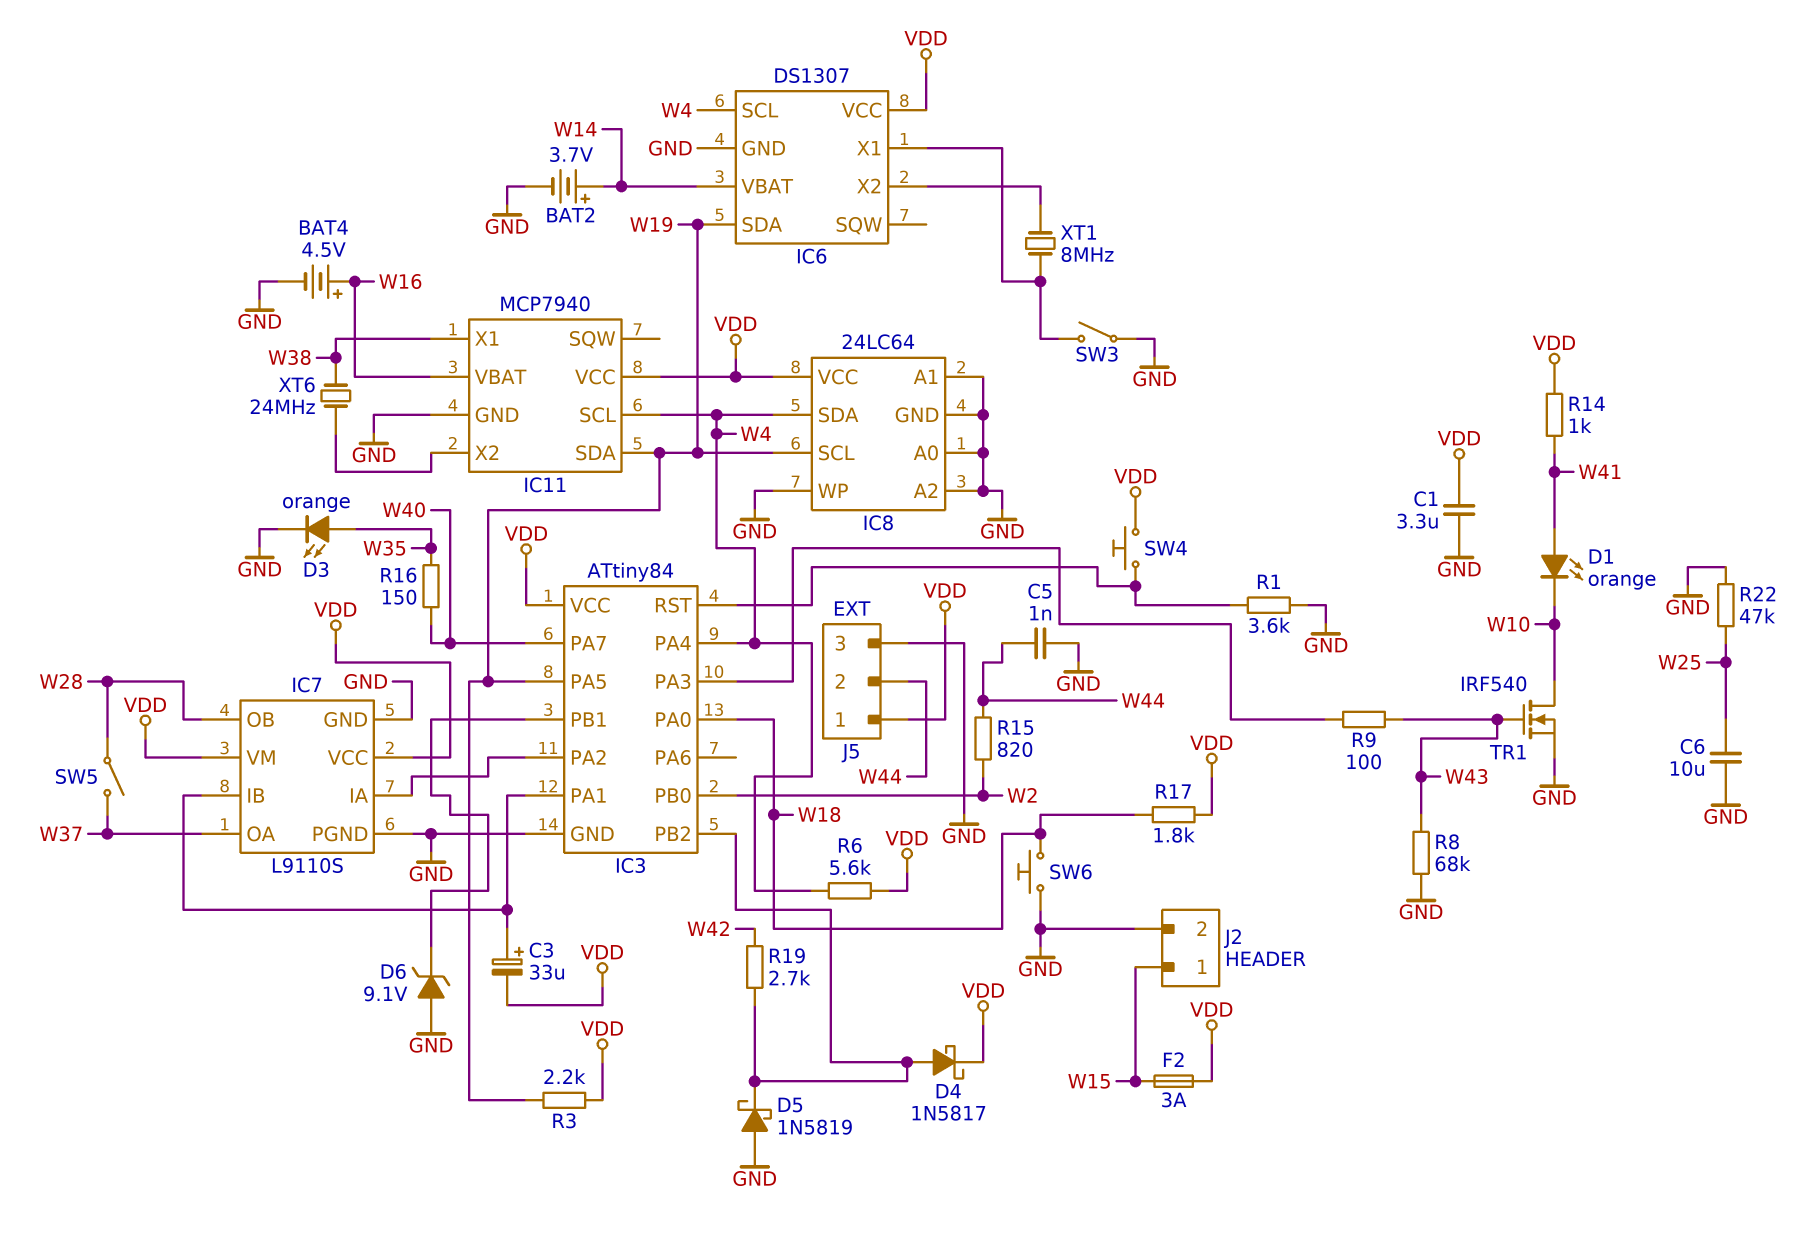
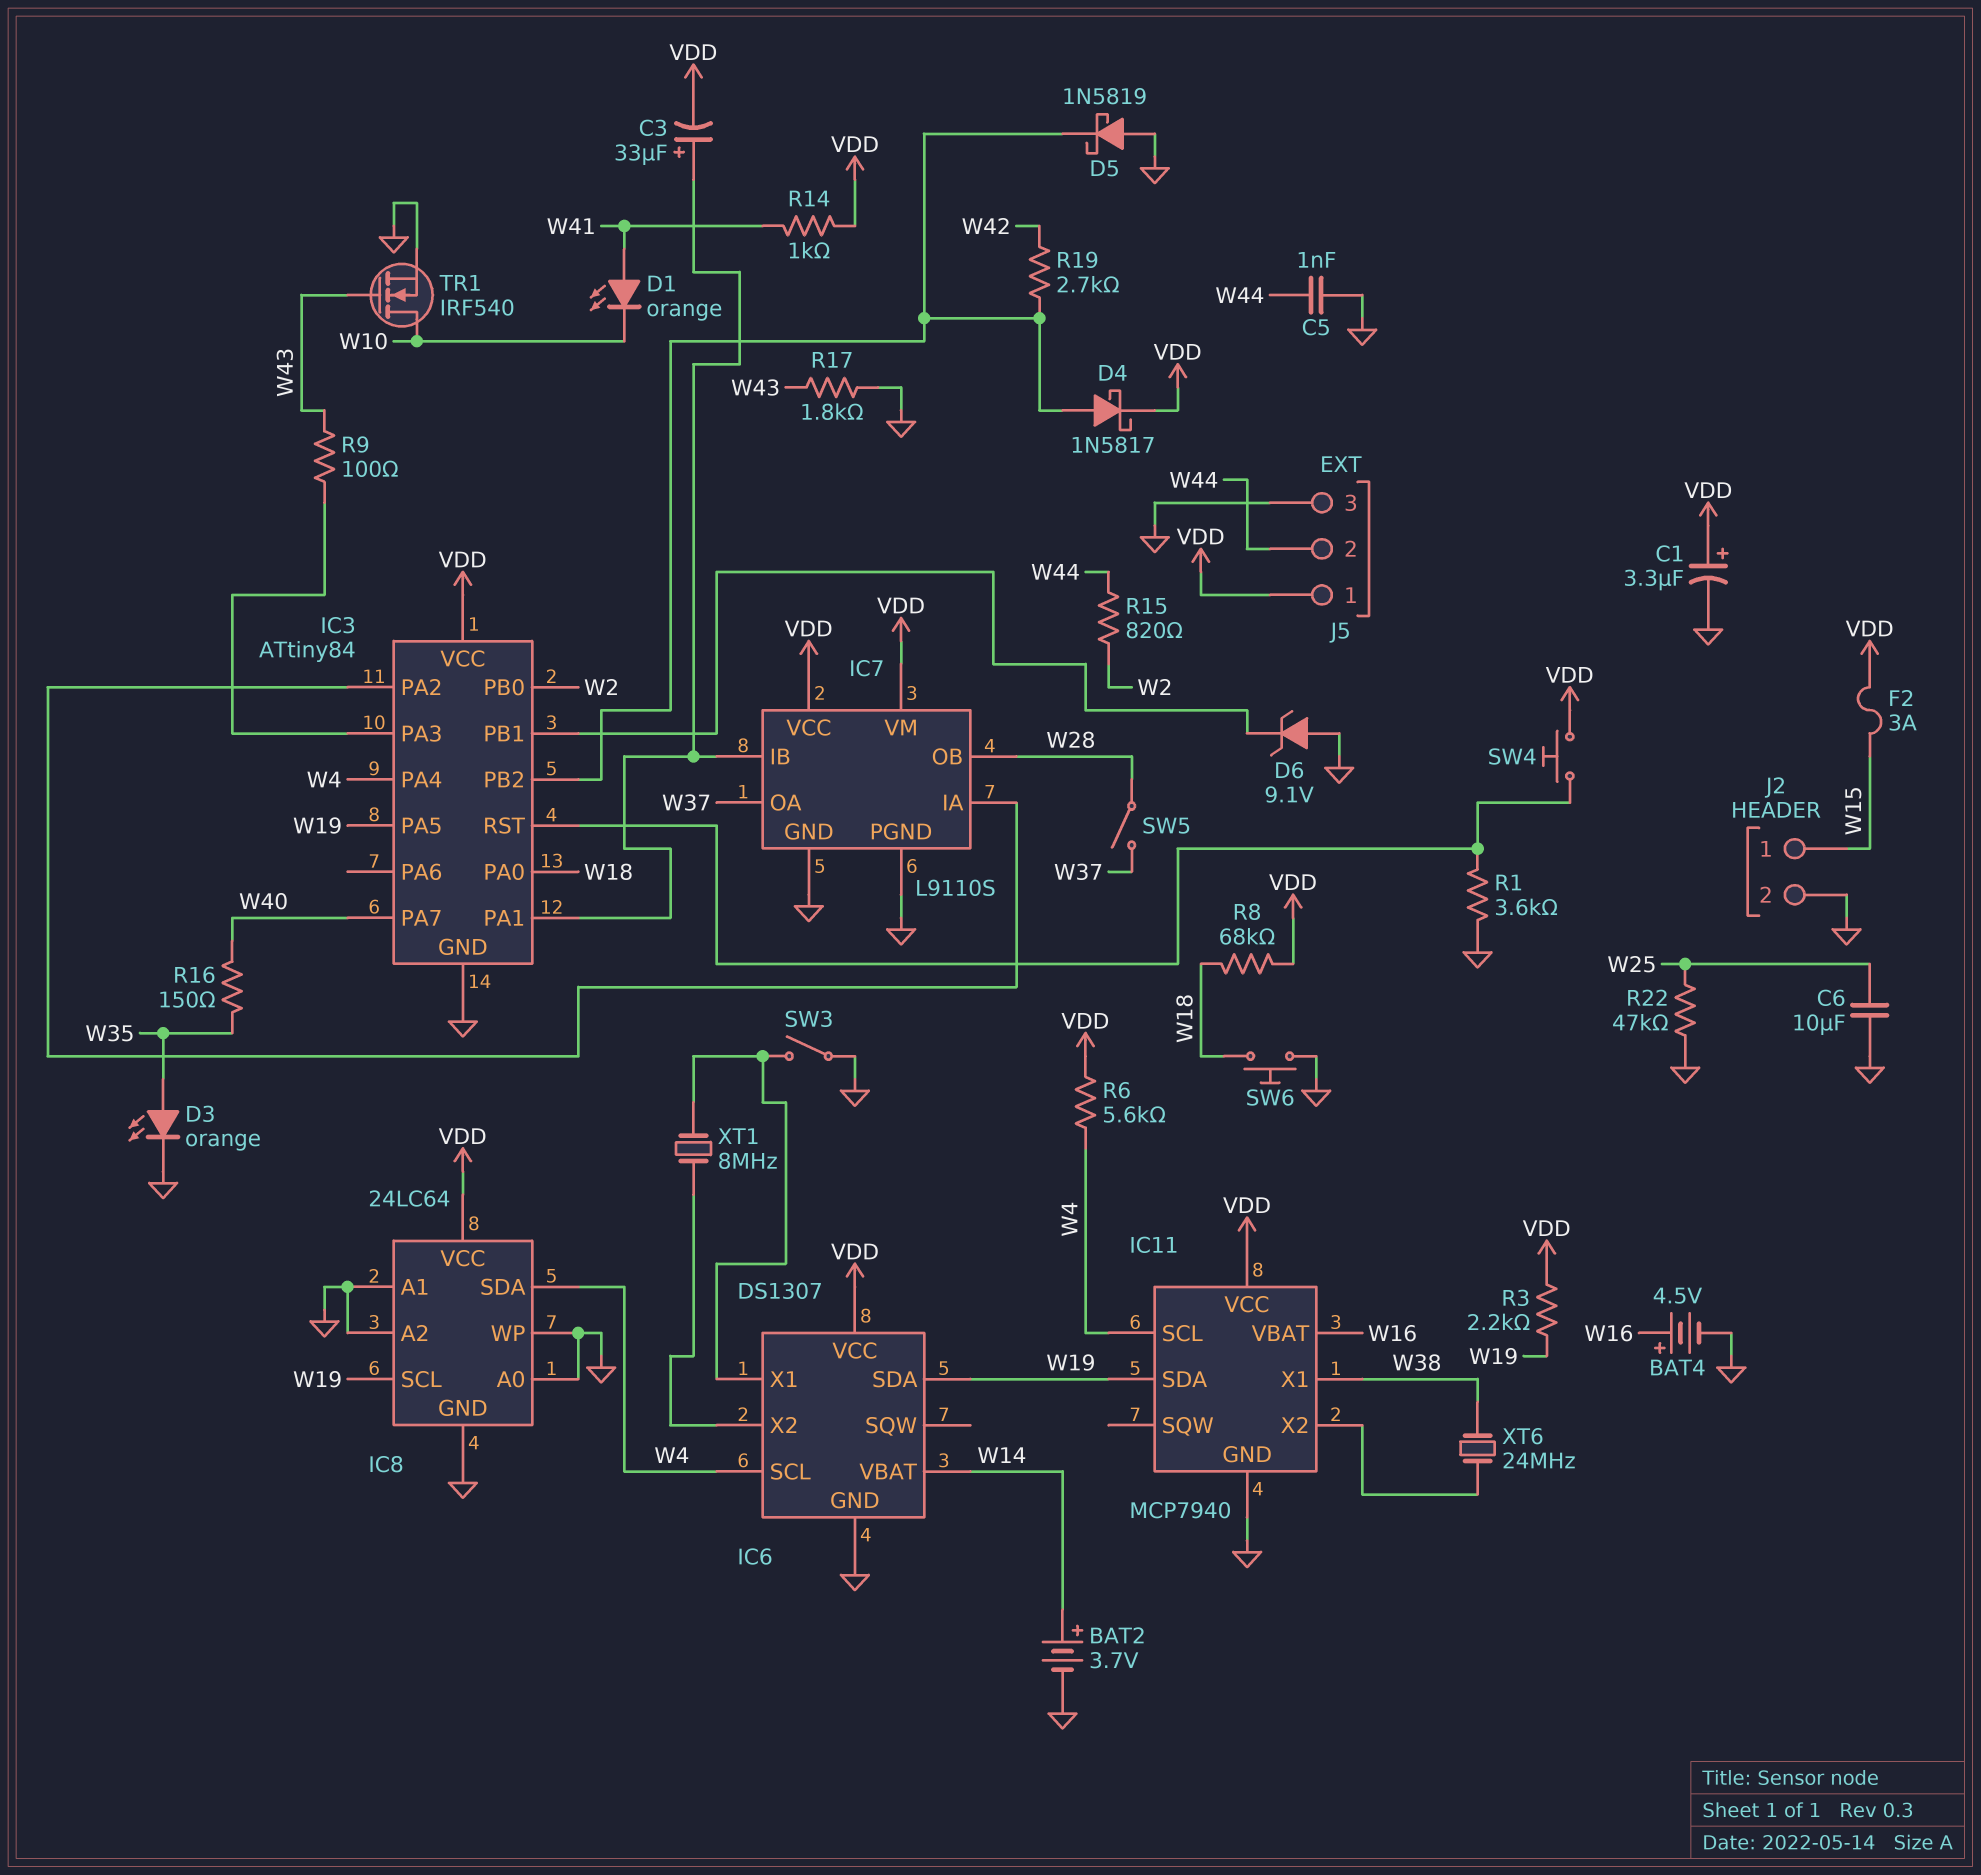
C1: 3.3uF (GND, VDD) -> 3.3uF (plus VDD, minus GND)
R8: 68k (GND, W43) -> 68k (VDD, W18)
R17: 1.8k (VDD, W18) -> 1.8k (GND, W43)

